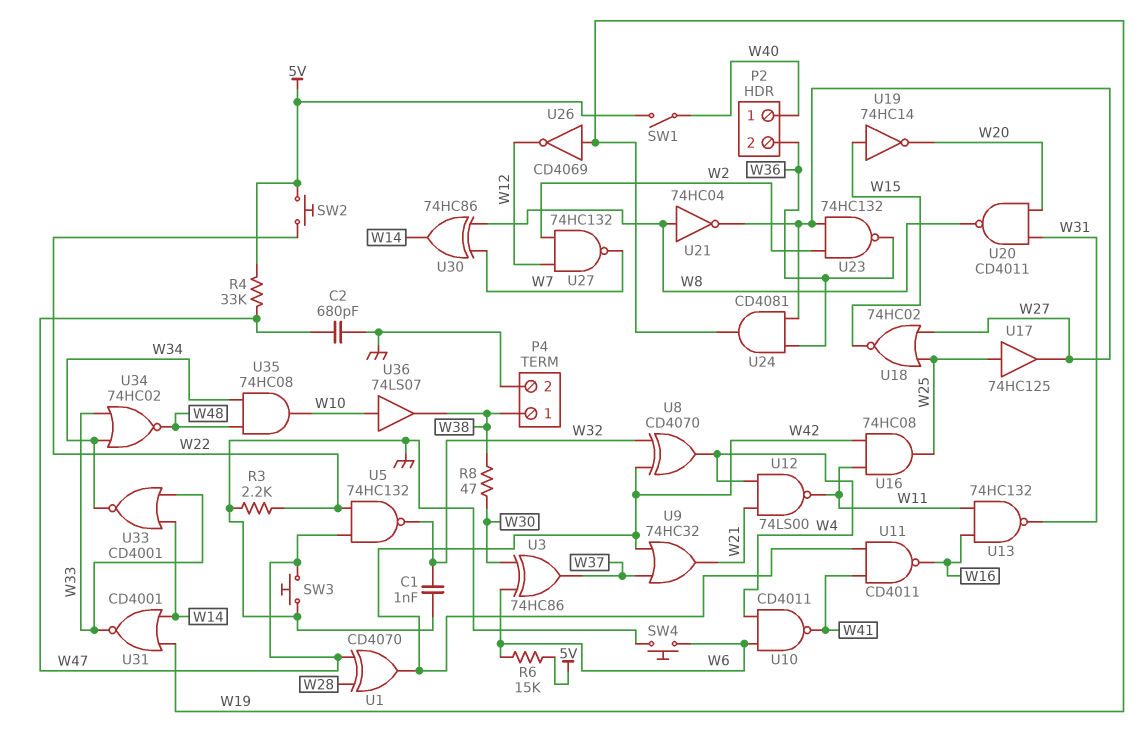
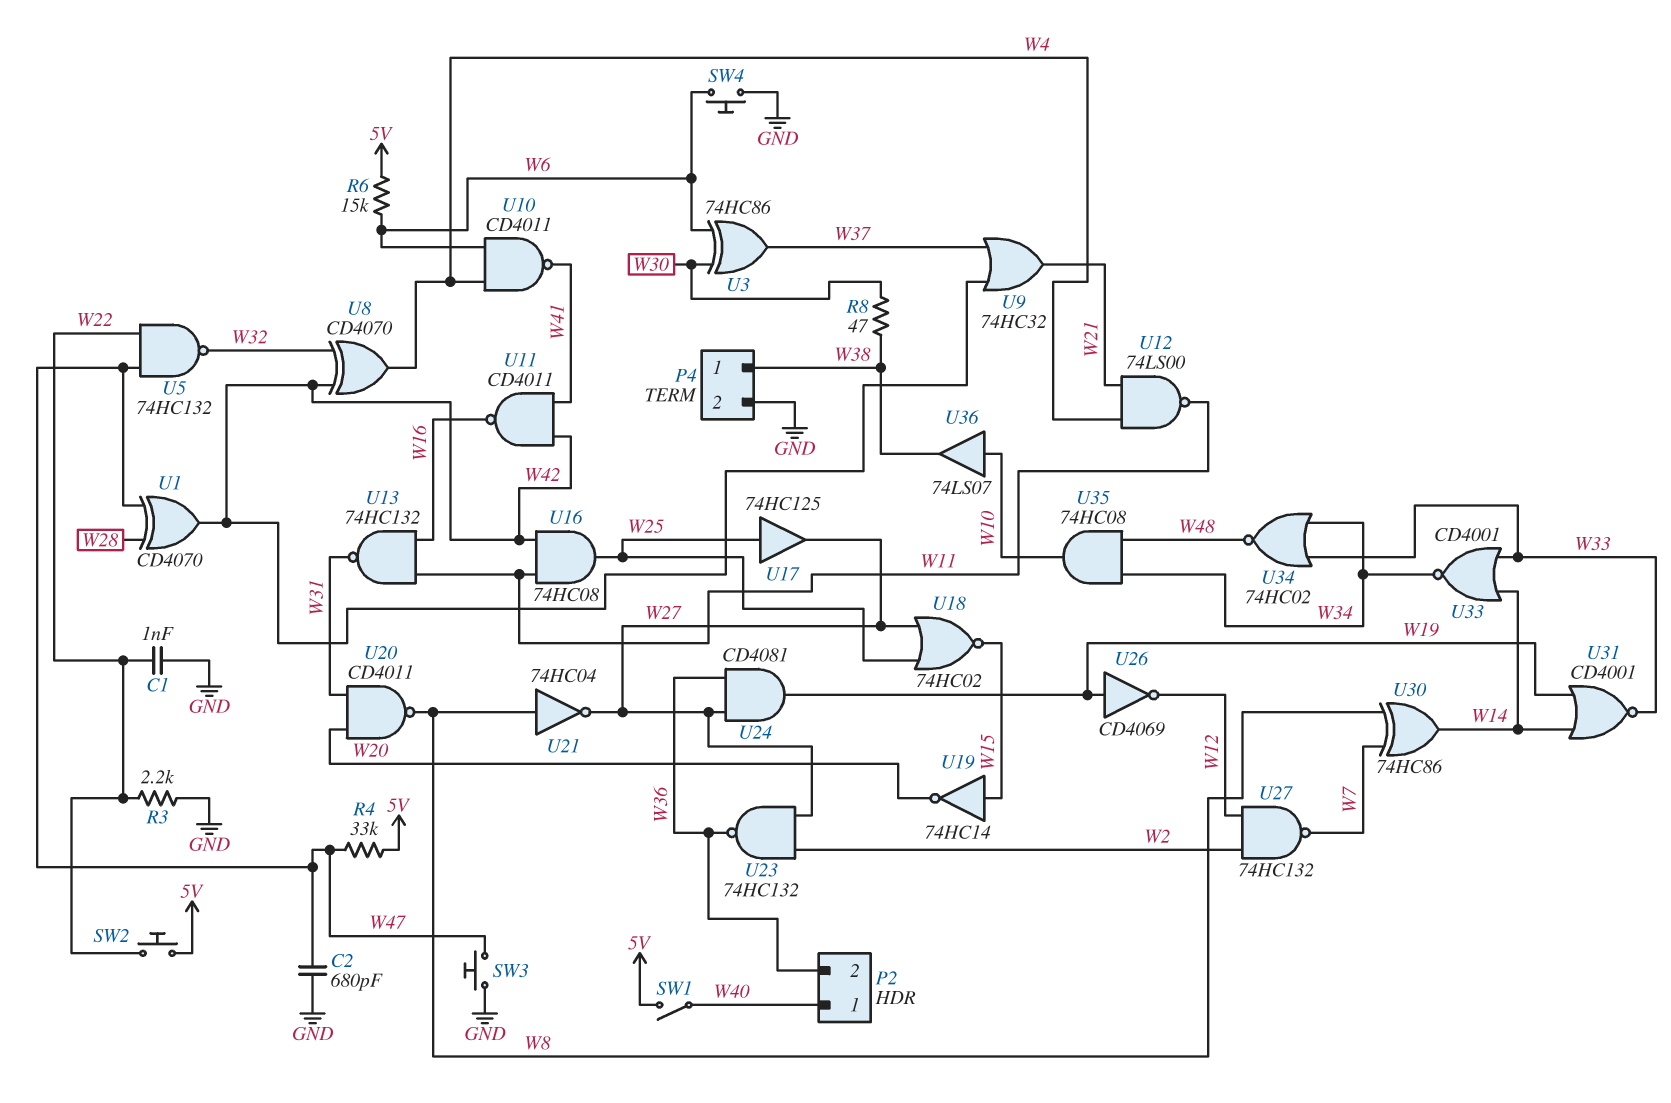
C1: 1nF (GND, W32) -> 1nF (GND, W22)

